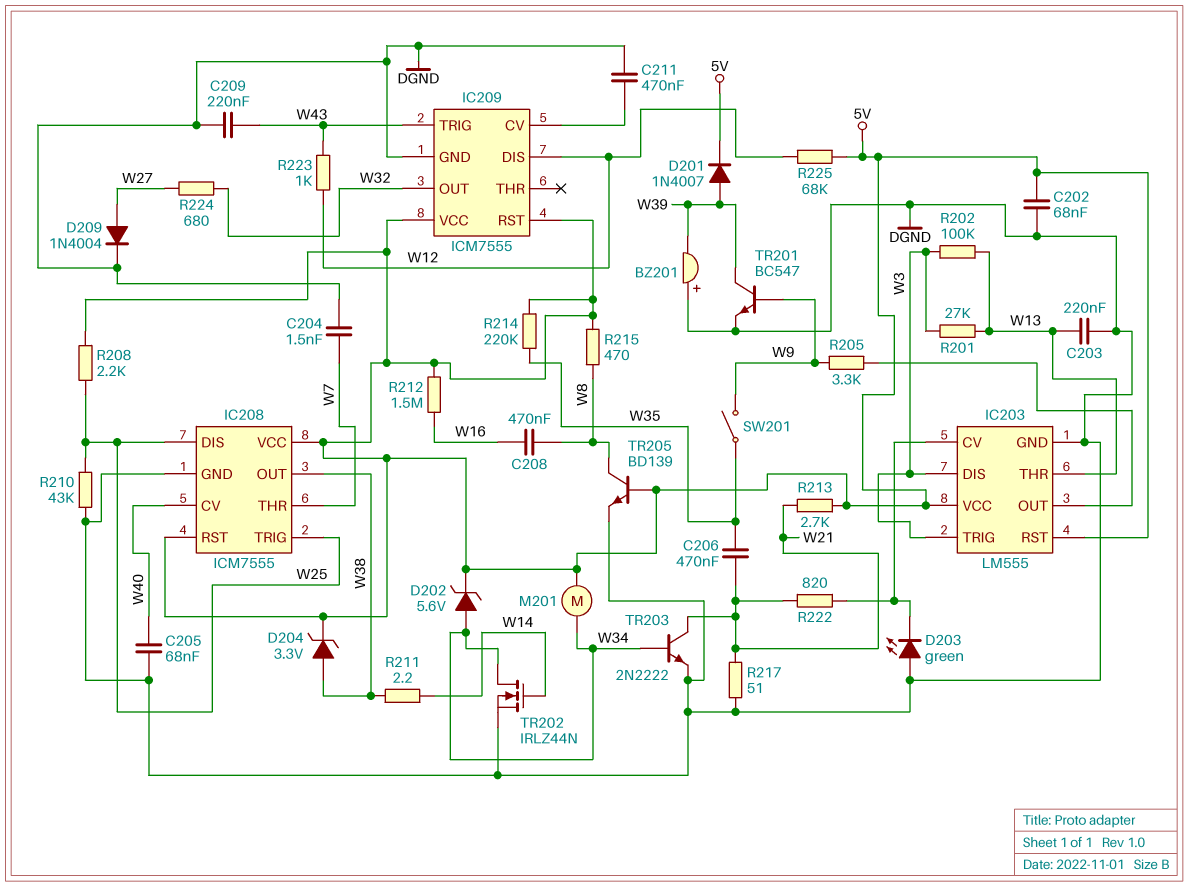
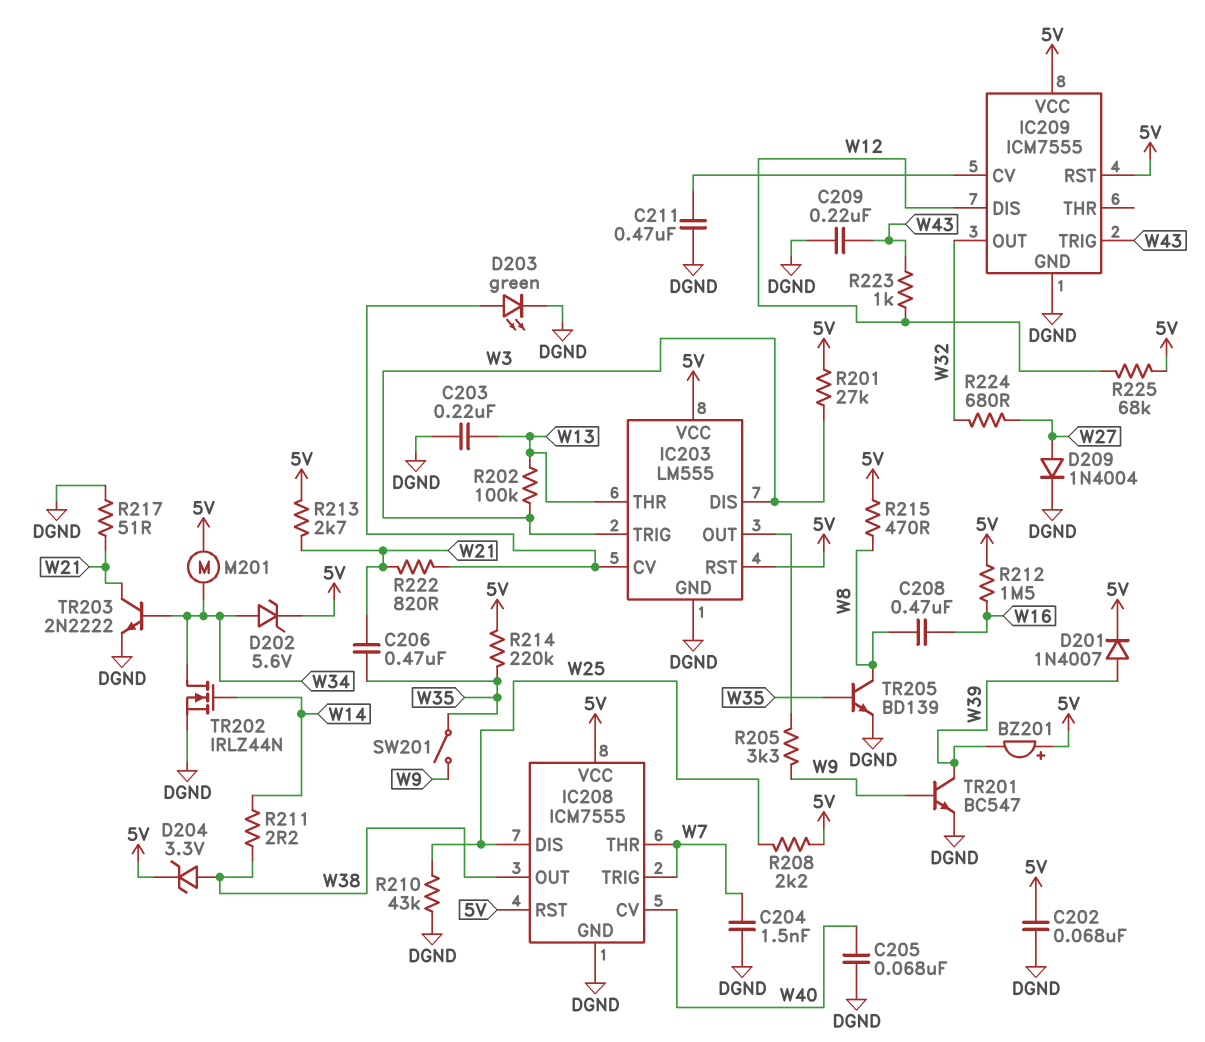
BZ201: buzzer (plus DGND, minus W39) -> buzzer (plus 5V, minus W39)
D203: LED green (A DGND, K IC203/CV) -> LED green (A IC203/CV, K DGND)
IC208 pin TRIG: W25 -> W7
R201: 27k (W3, W13) -> 27k (5V, W3)
TR205: NPN BD139 (B 5V, C W8, E DGND) -> NPN BD139 (B W35, C W8, E DGND)

